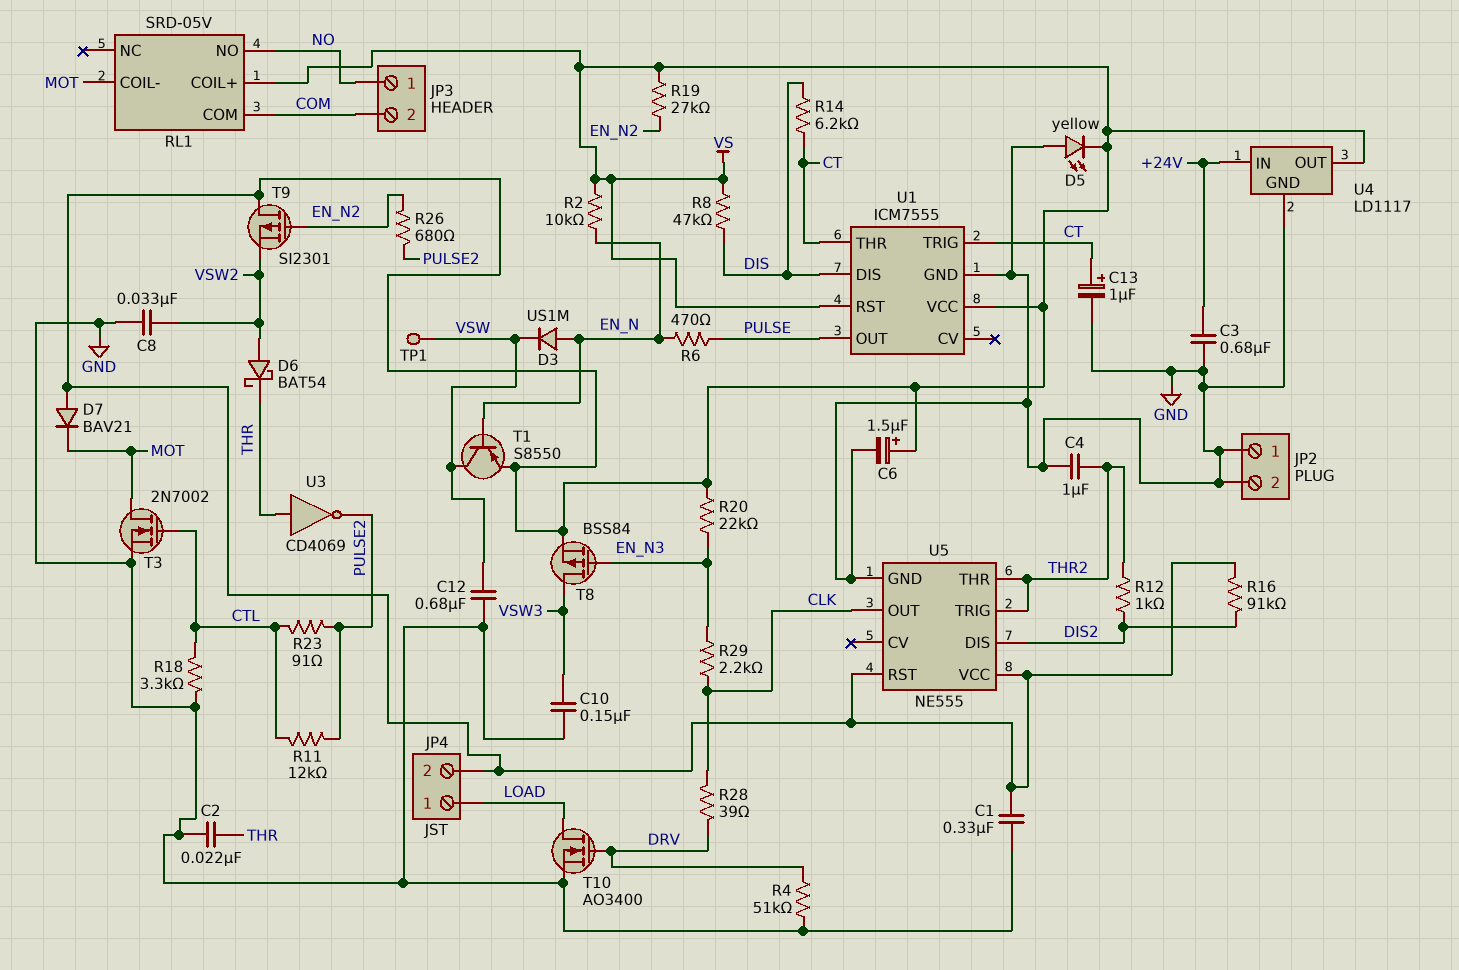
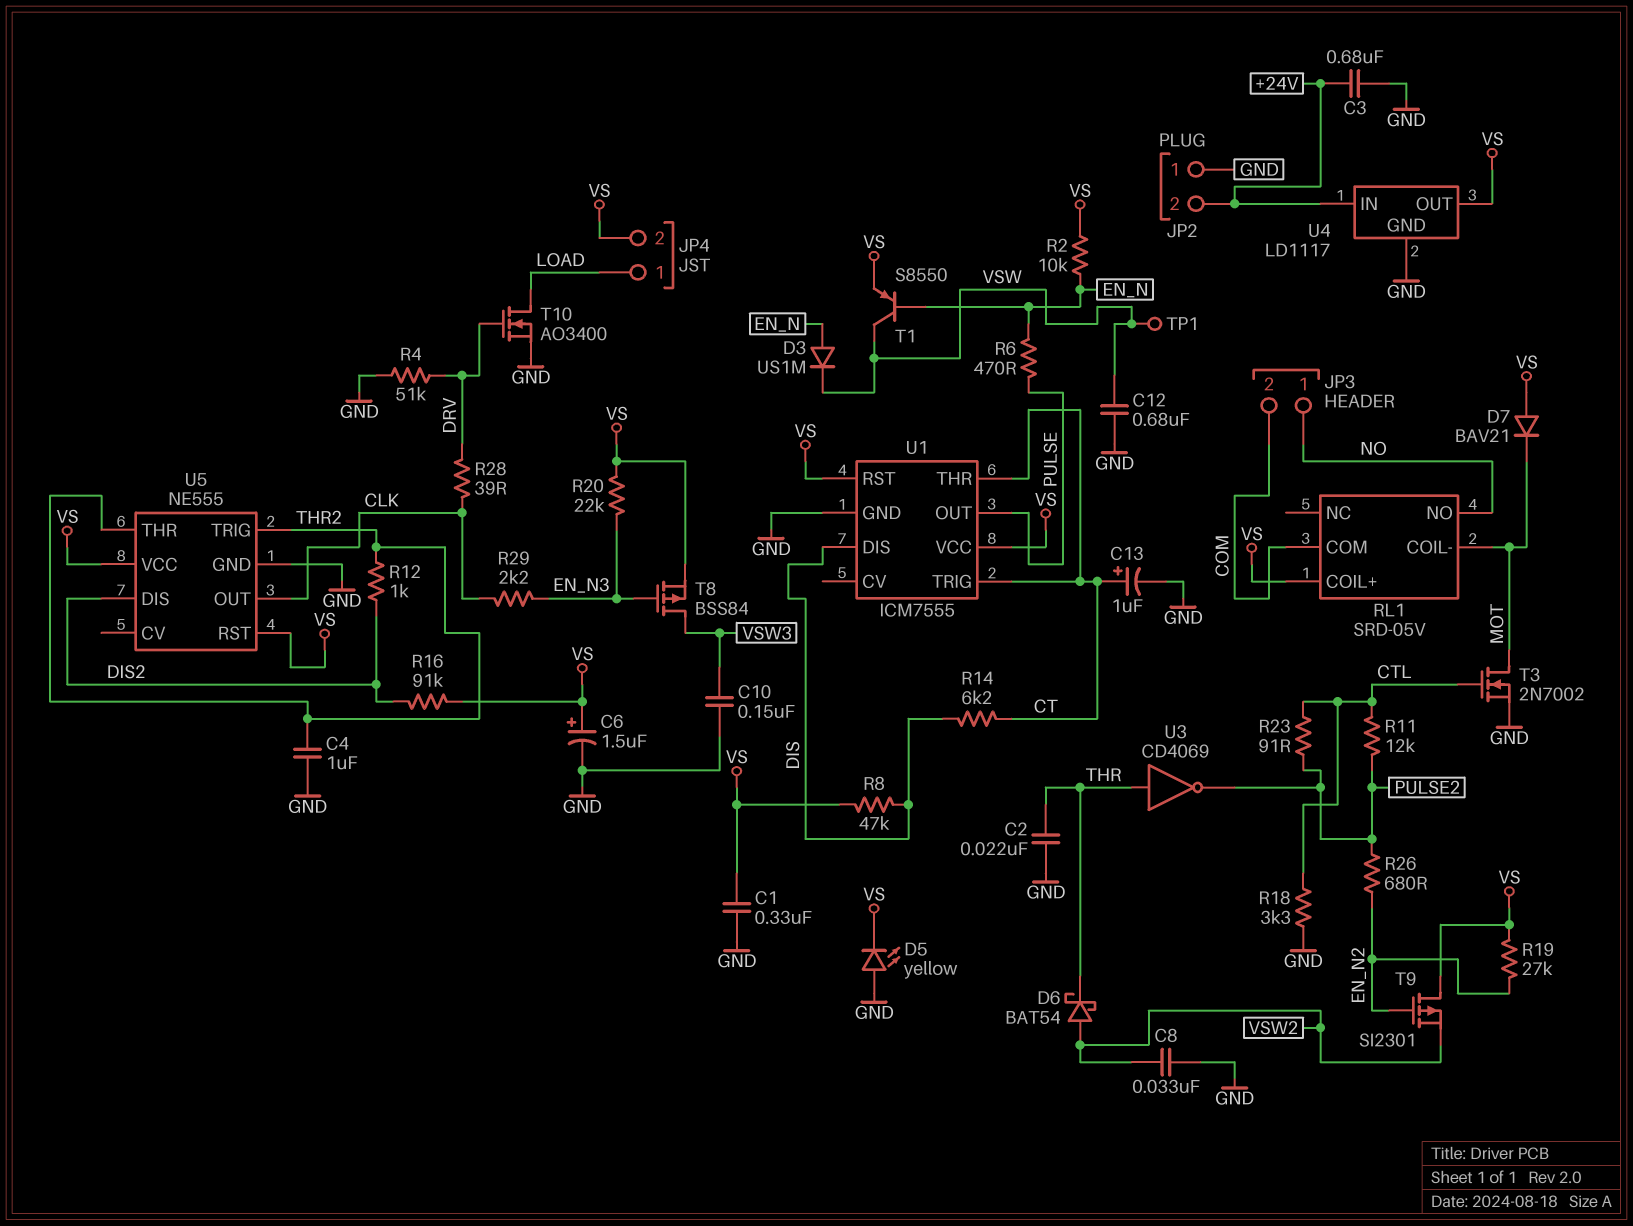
JP2 pin 2: GND -> +24V

